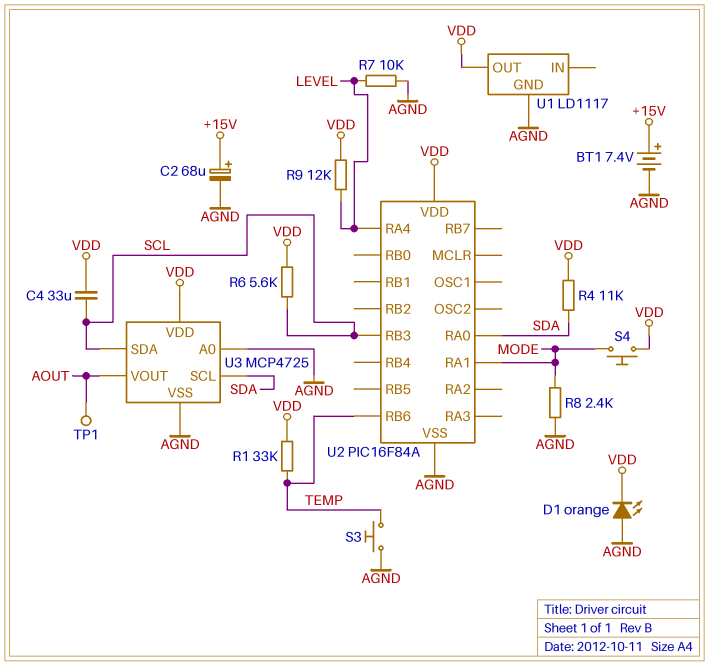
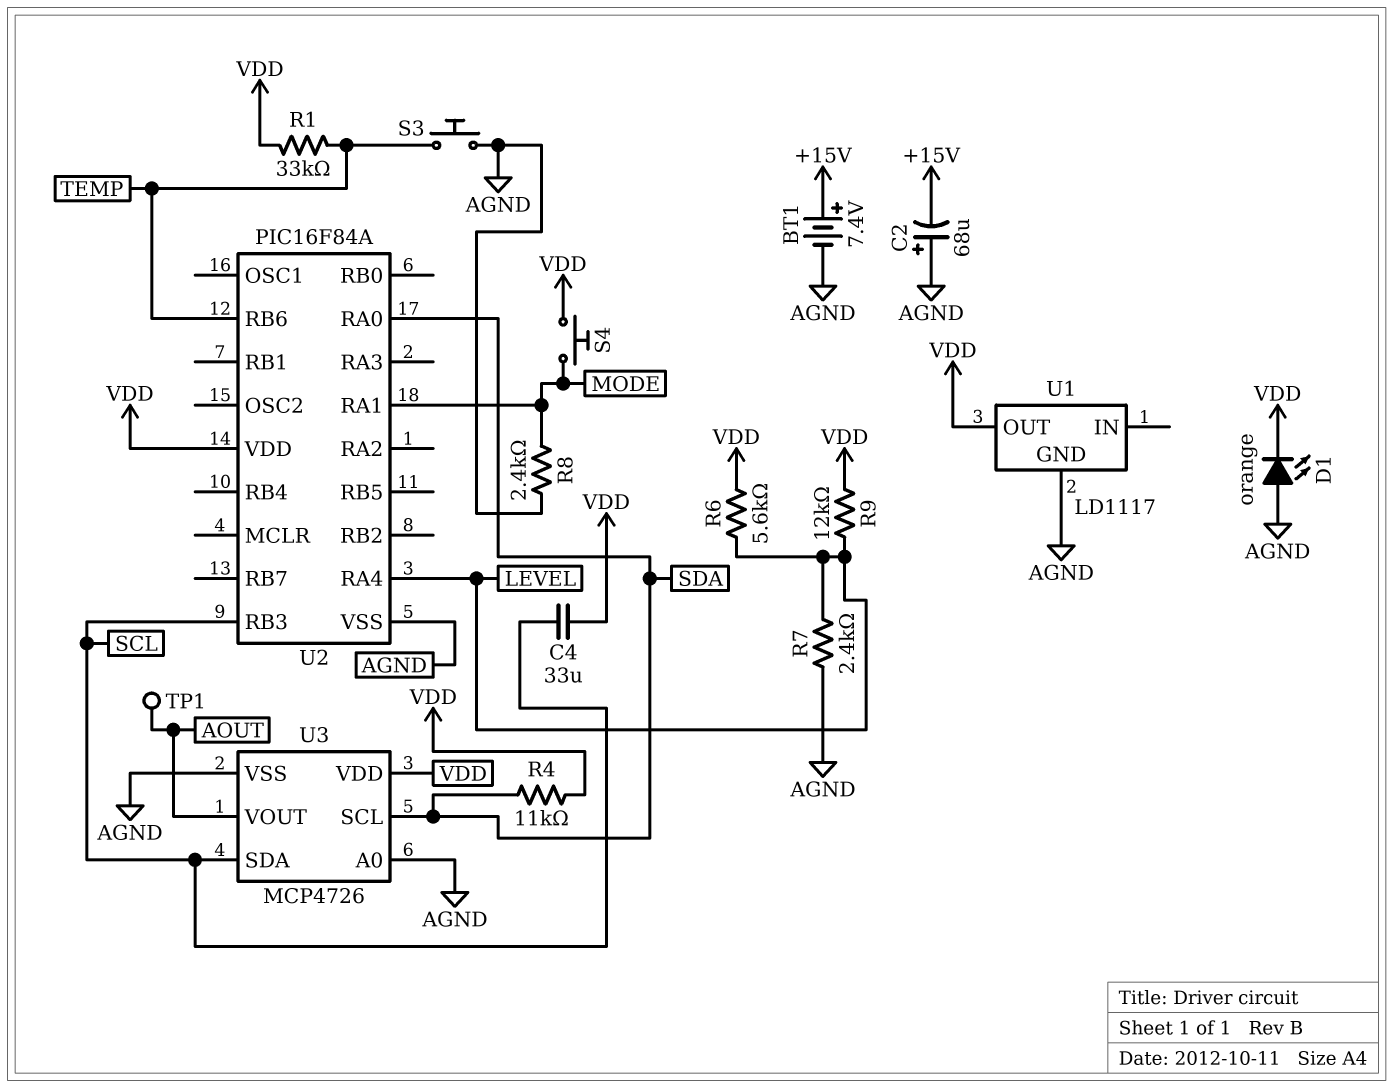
C2: 68uF (plus +15V, minus AGND) -> 68uF (plus AGND, minus +15V)
R6: 5.6k (SCL, VDD) -> 5.6k (LEVEL, VDD)
R7: 10k (AGND, LEVEL) -> 2.4k (AGND, LEVEL)
U3: MCP4725 -> MCP4726

